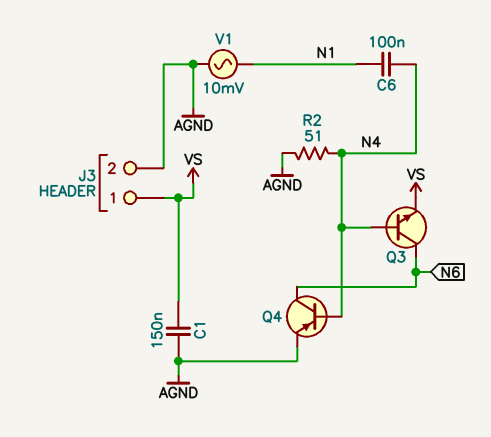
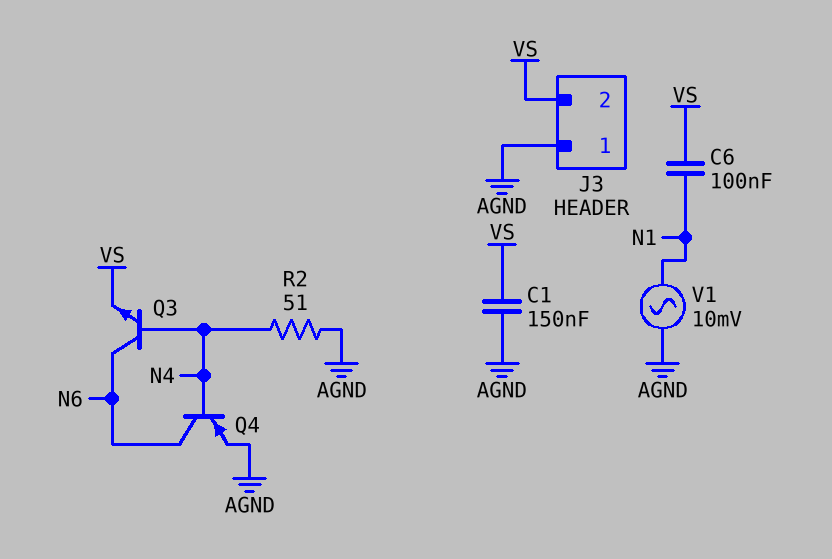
C6: 100nF (N1, N4) -> 100nF (N1, VS)
J3 pin 1: VS -> AGND
J3 pin 2: AGND -> VS

